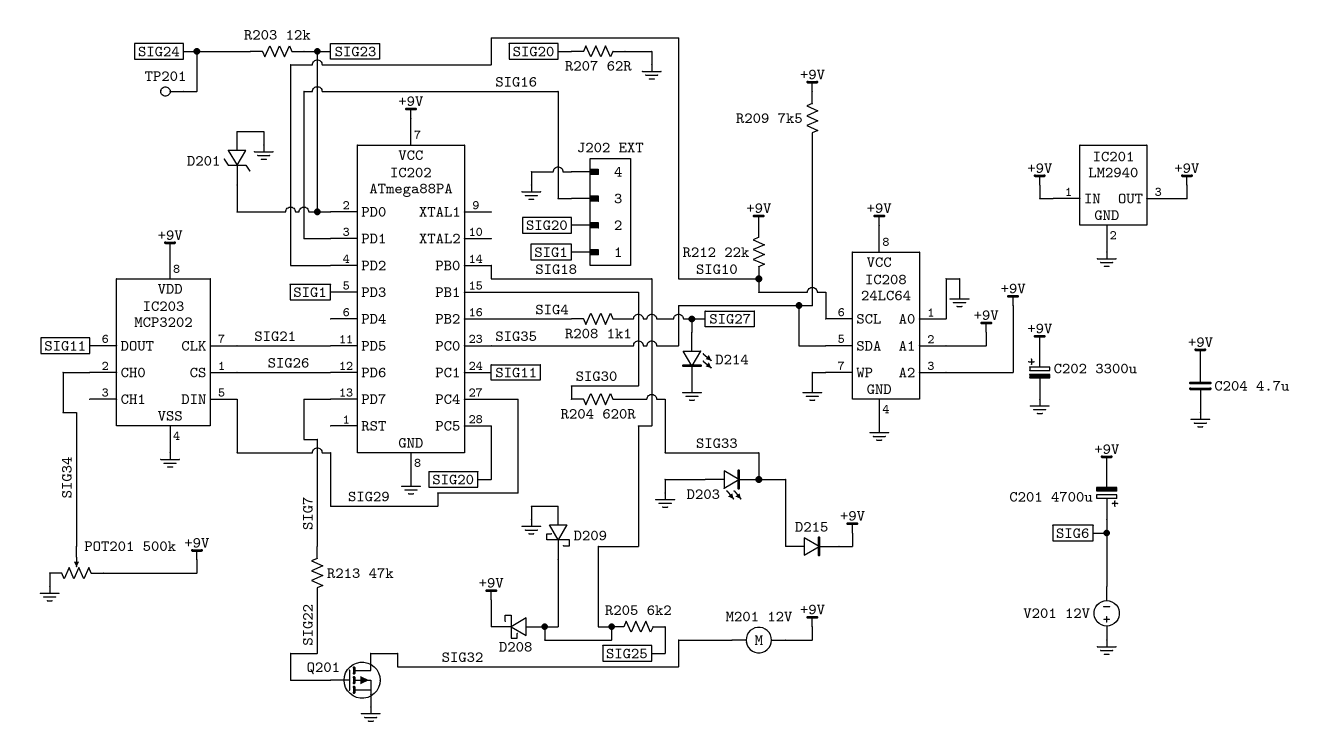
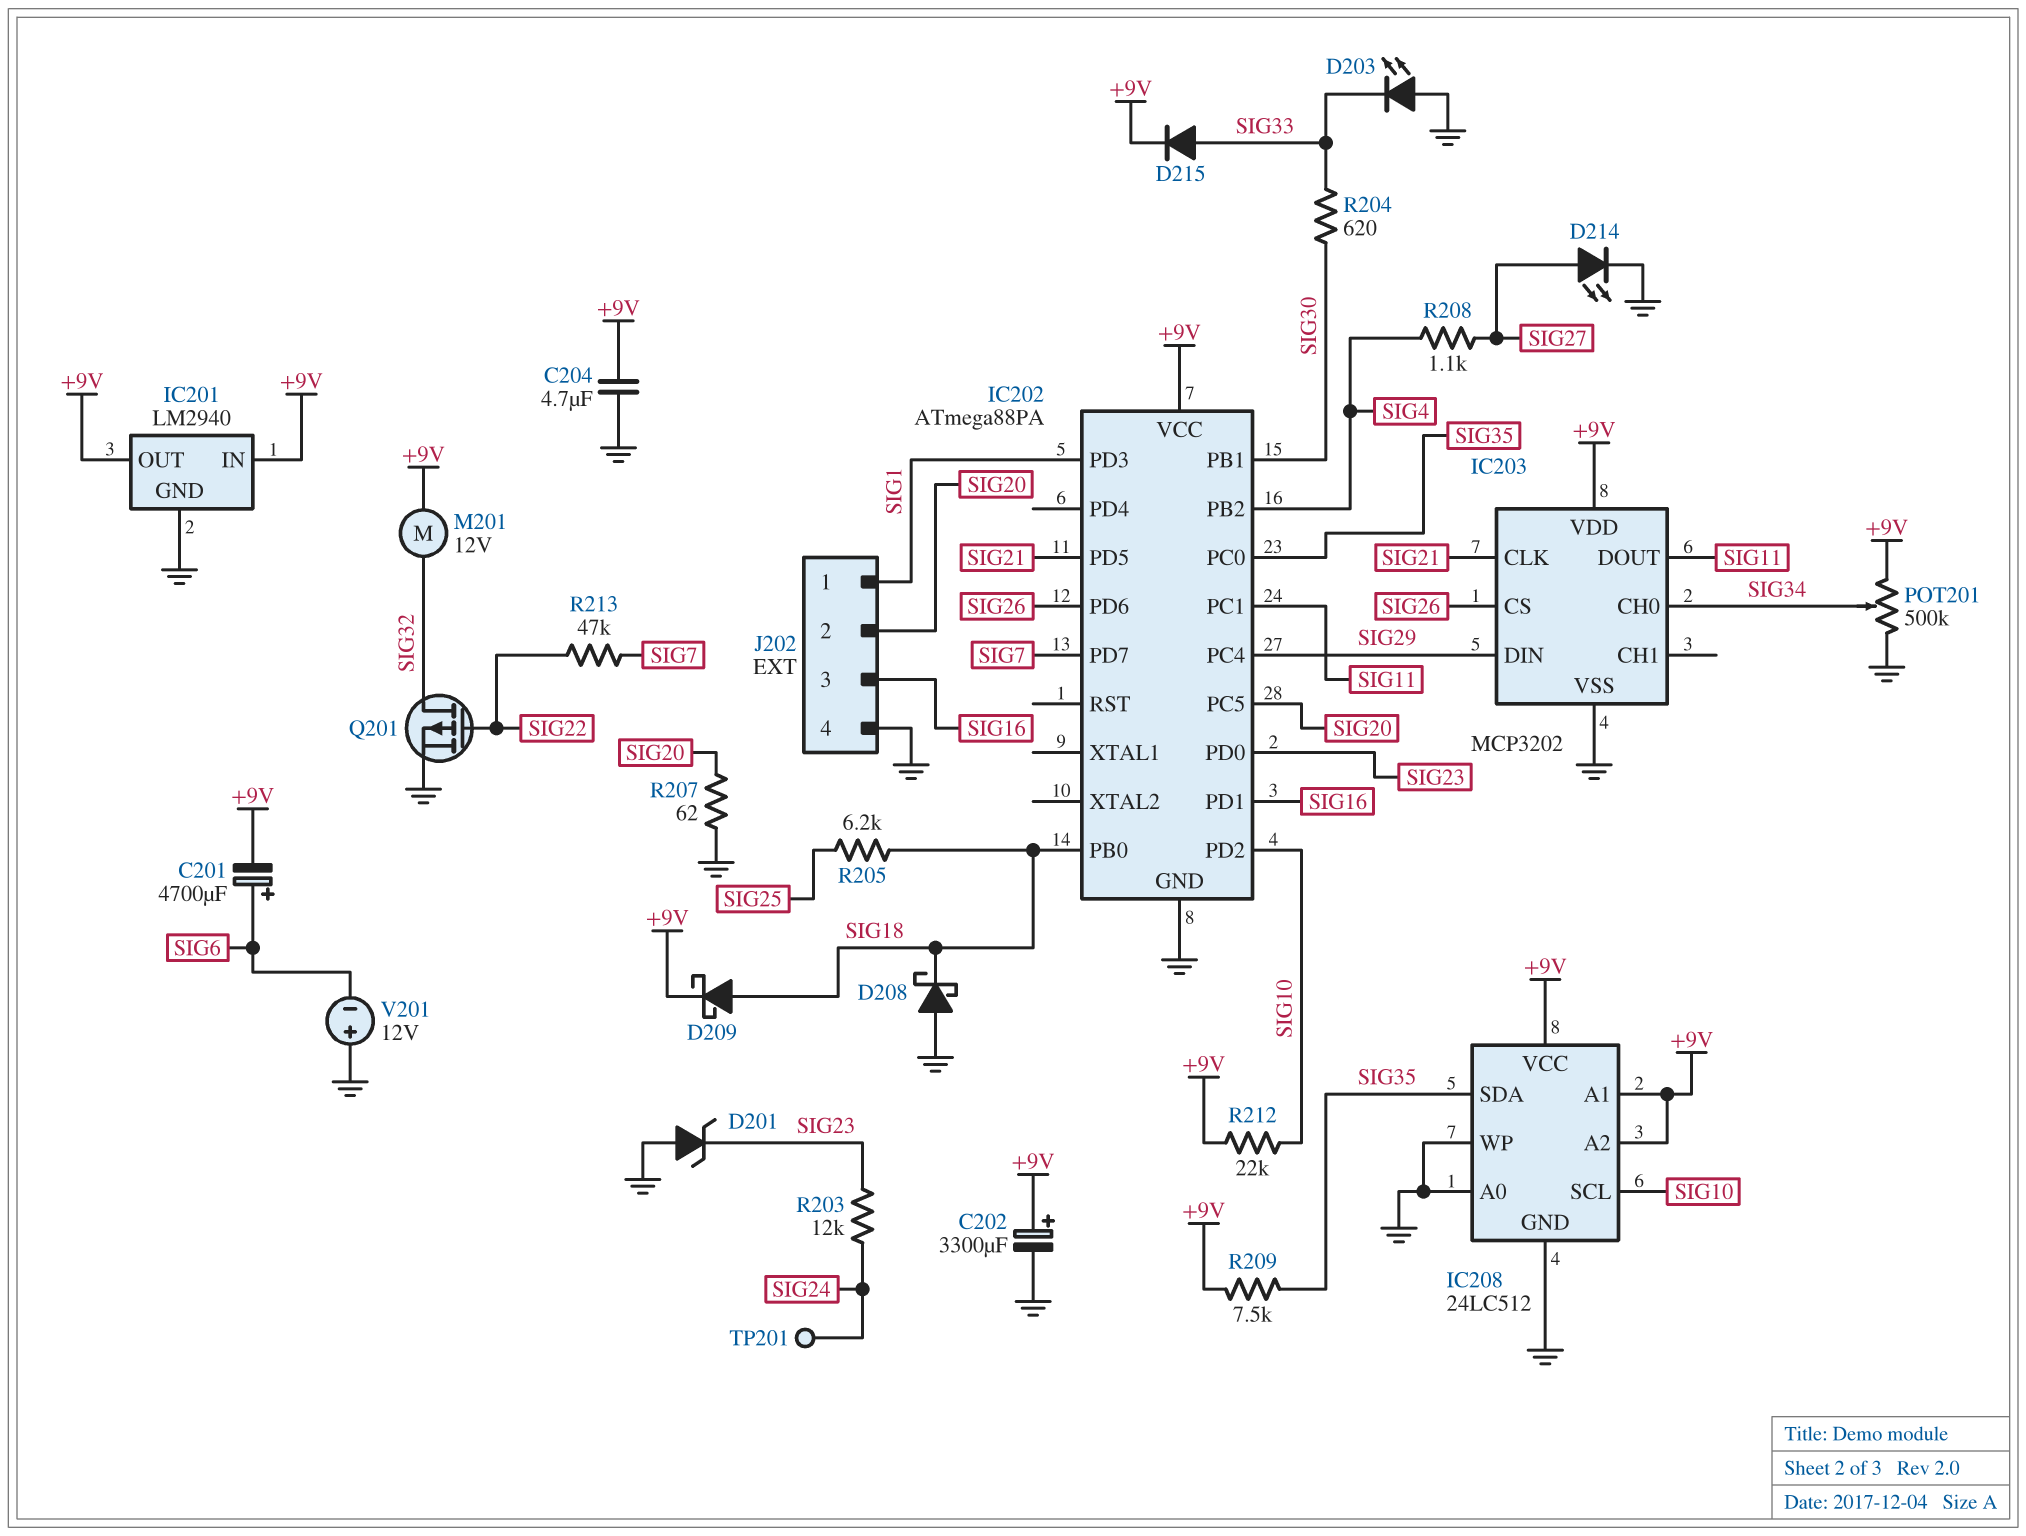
D208: schottky (A SIG18, K +9V) -> schottky (A GND, K SIG18)
D209: schottky (A GND, K SIG18) -> schottky (A SIG18, K +9V)
IC208: 24LC64 -> 24LC512

